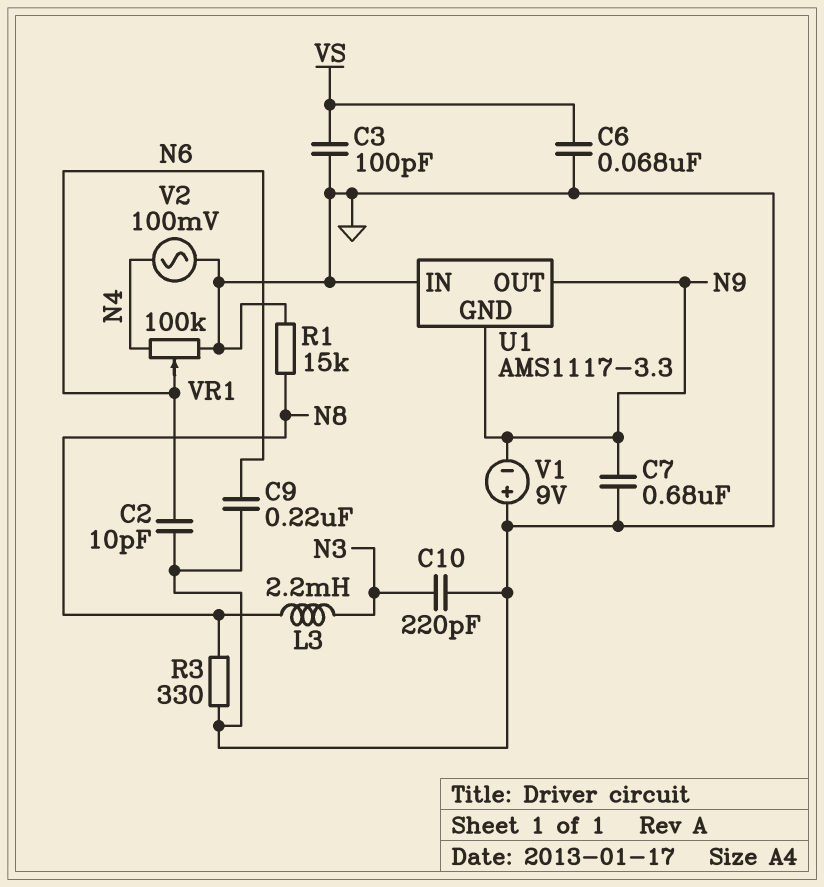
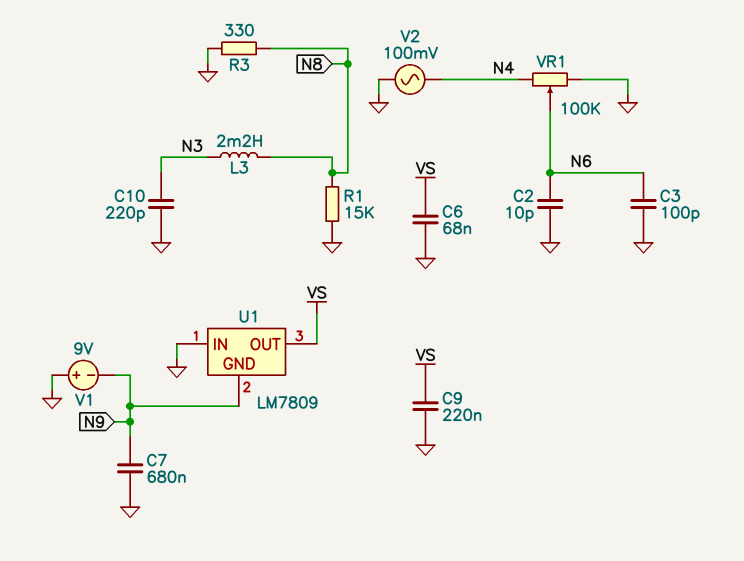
C3: 100pF (GND, VS) -> 100pF (GND, N6)
C9: 220nF (GND, N6) -> 220nF (GND, VS)
U1: AMS1117-3.3 -> LM7809
U1 pin OUT: N9 -> VS

